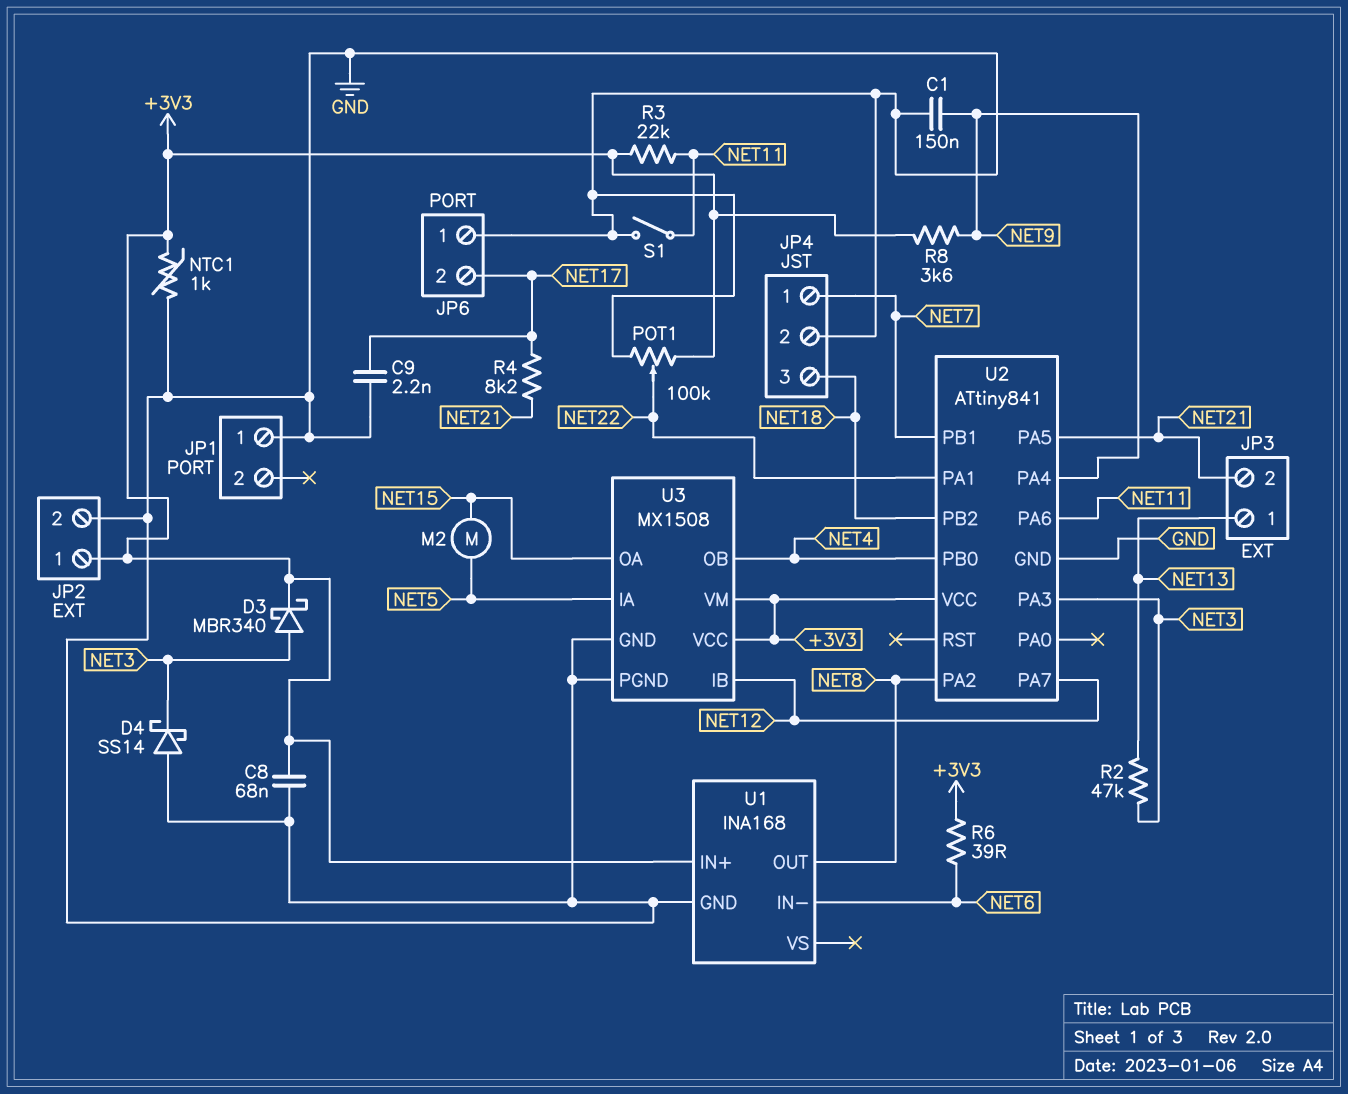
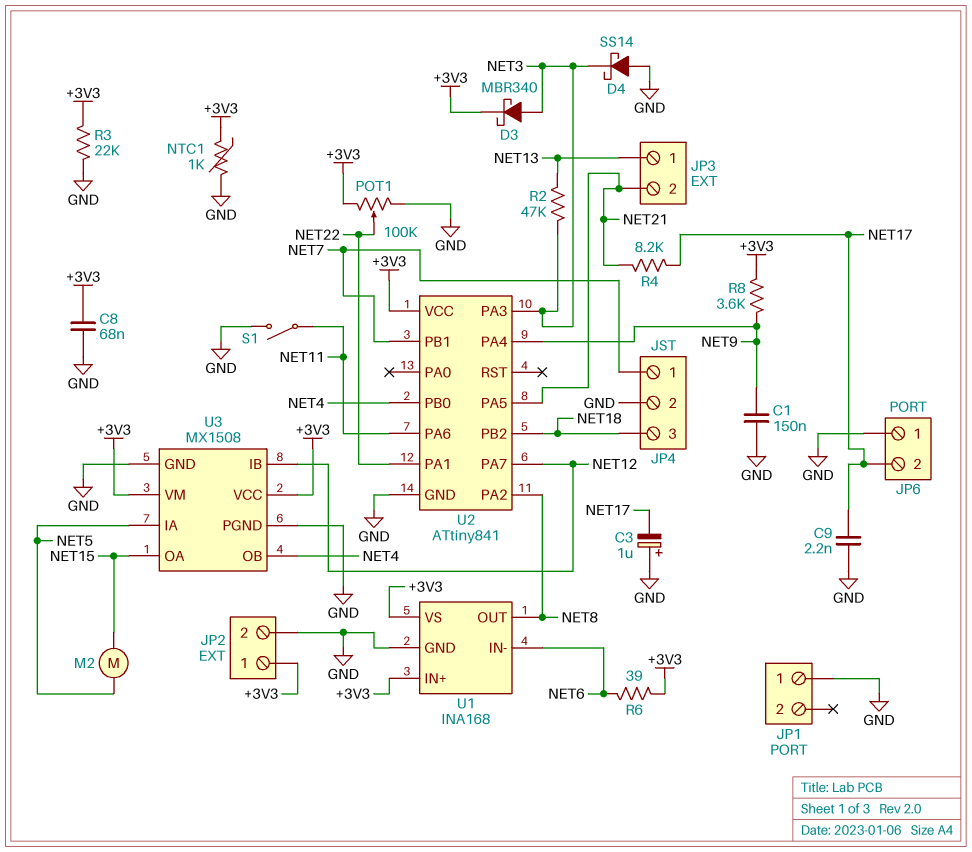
C3: none -> 1uF (plus GND, minus NET17)
R3: 22k (+3V3, NET11) -> 22k (+3V3, GND)
U1 pin VS: none -> +3V3

